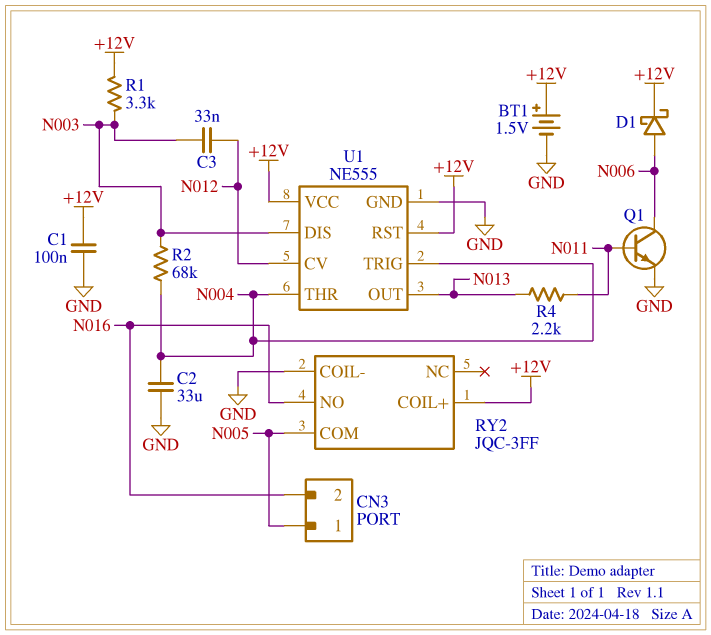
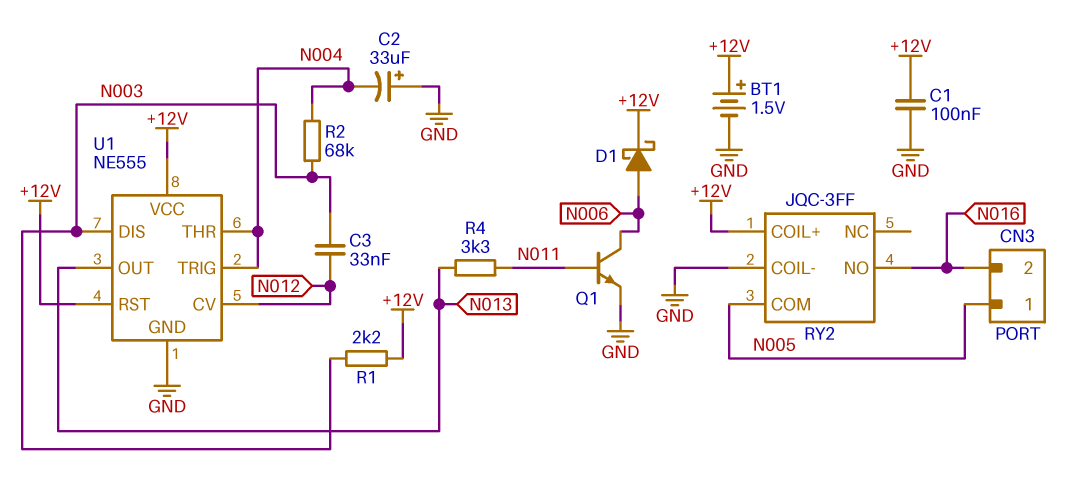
C2: 33uF (GND, N004) -> 33uF (plus GND, minus N004)
R1: 3.3k (+12V, N003) -> 2.2k (+12V, N003)
R4: 2.2k (N011, N013) -> 3.3k (N011, N013)

